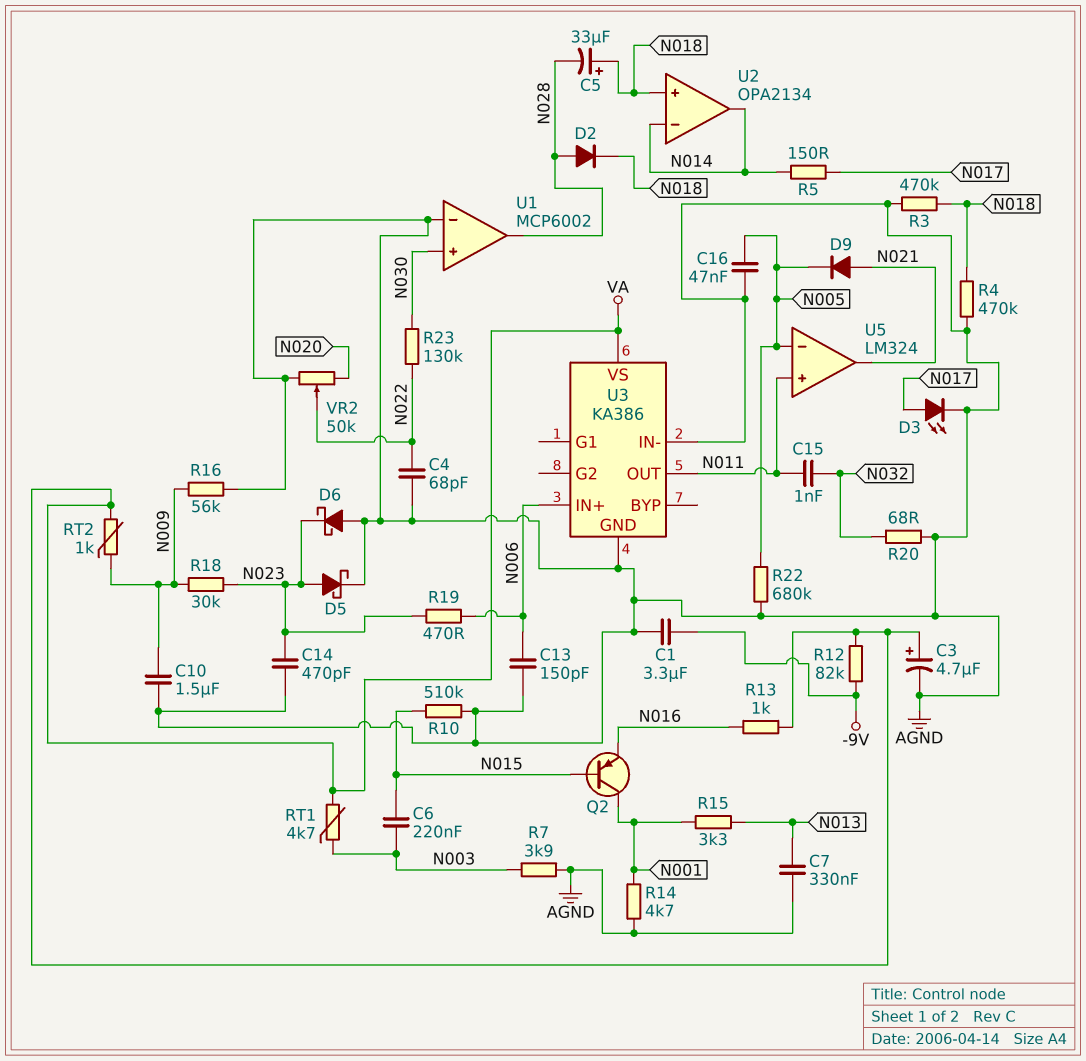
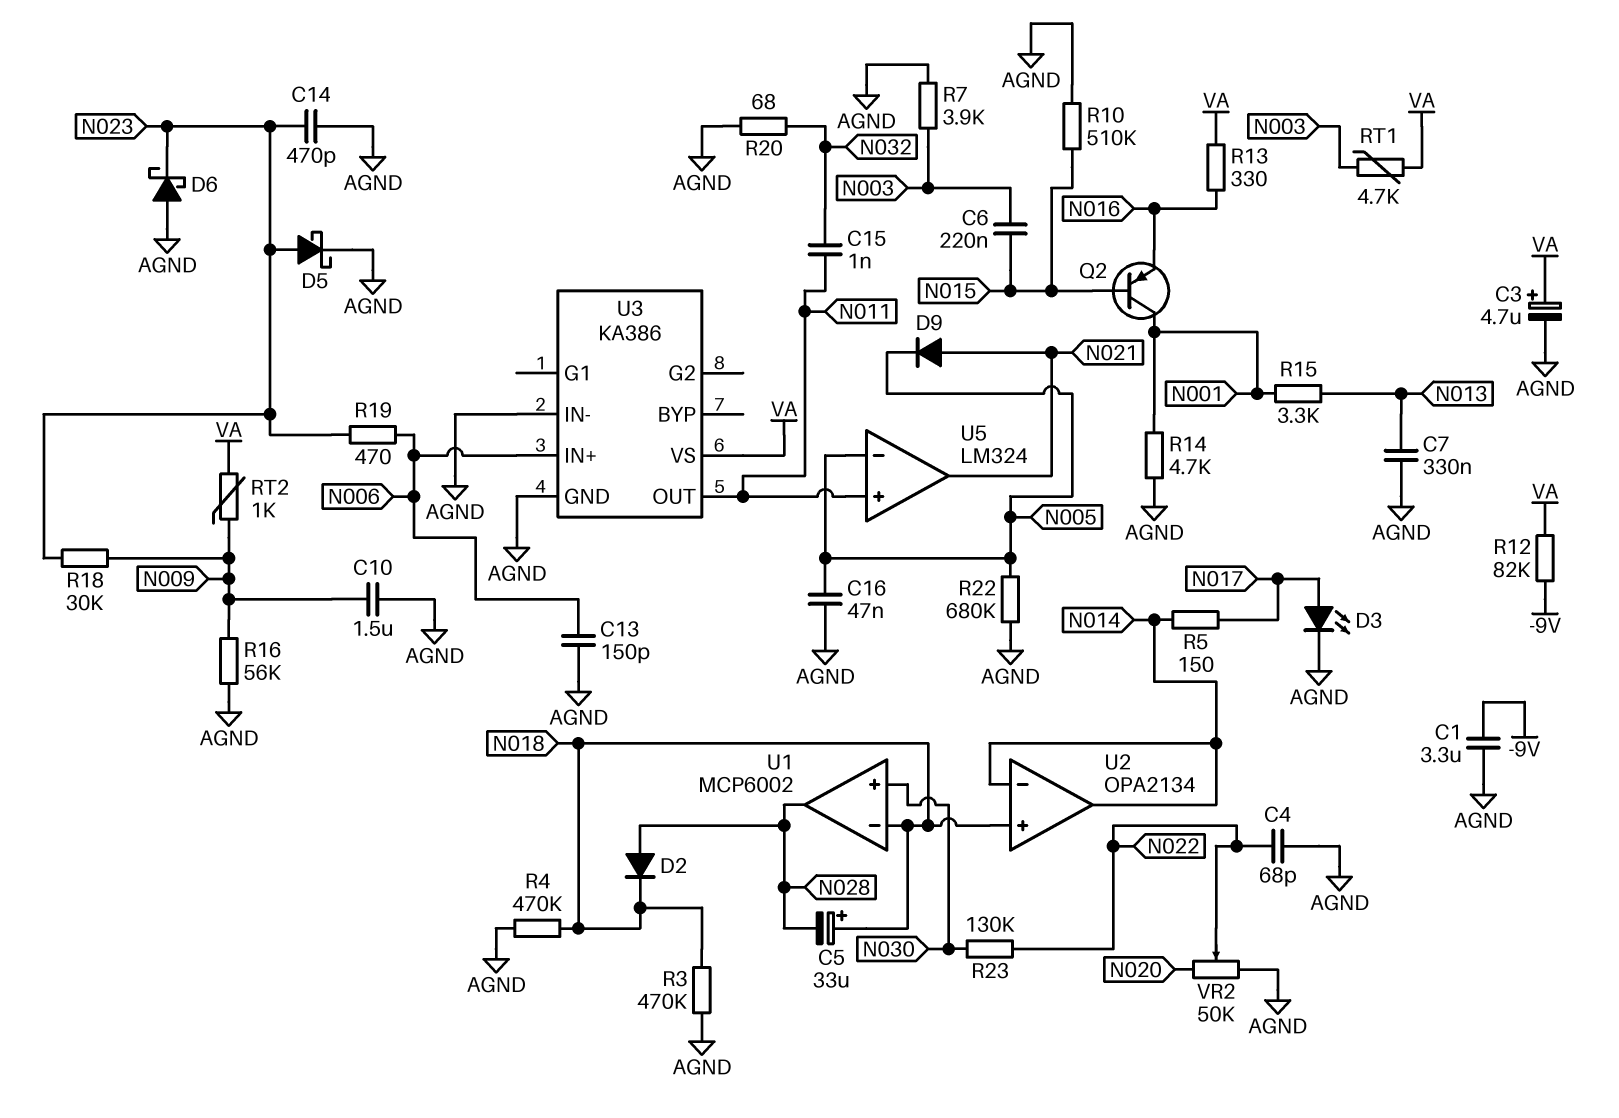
R13: 1k (N016, VA) -> 330 (N016, VA)
U1 pin in-: AGND -> N018

